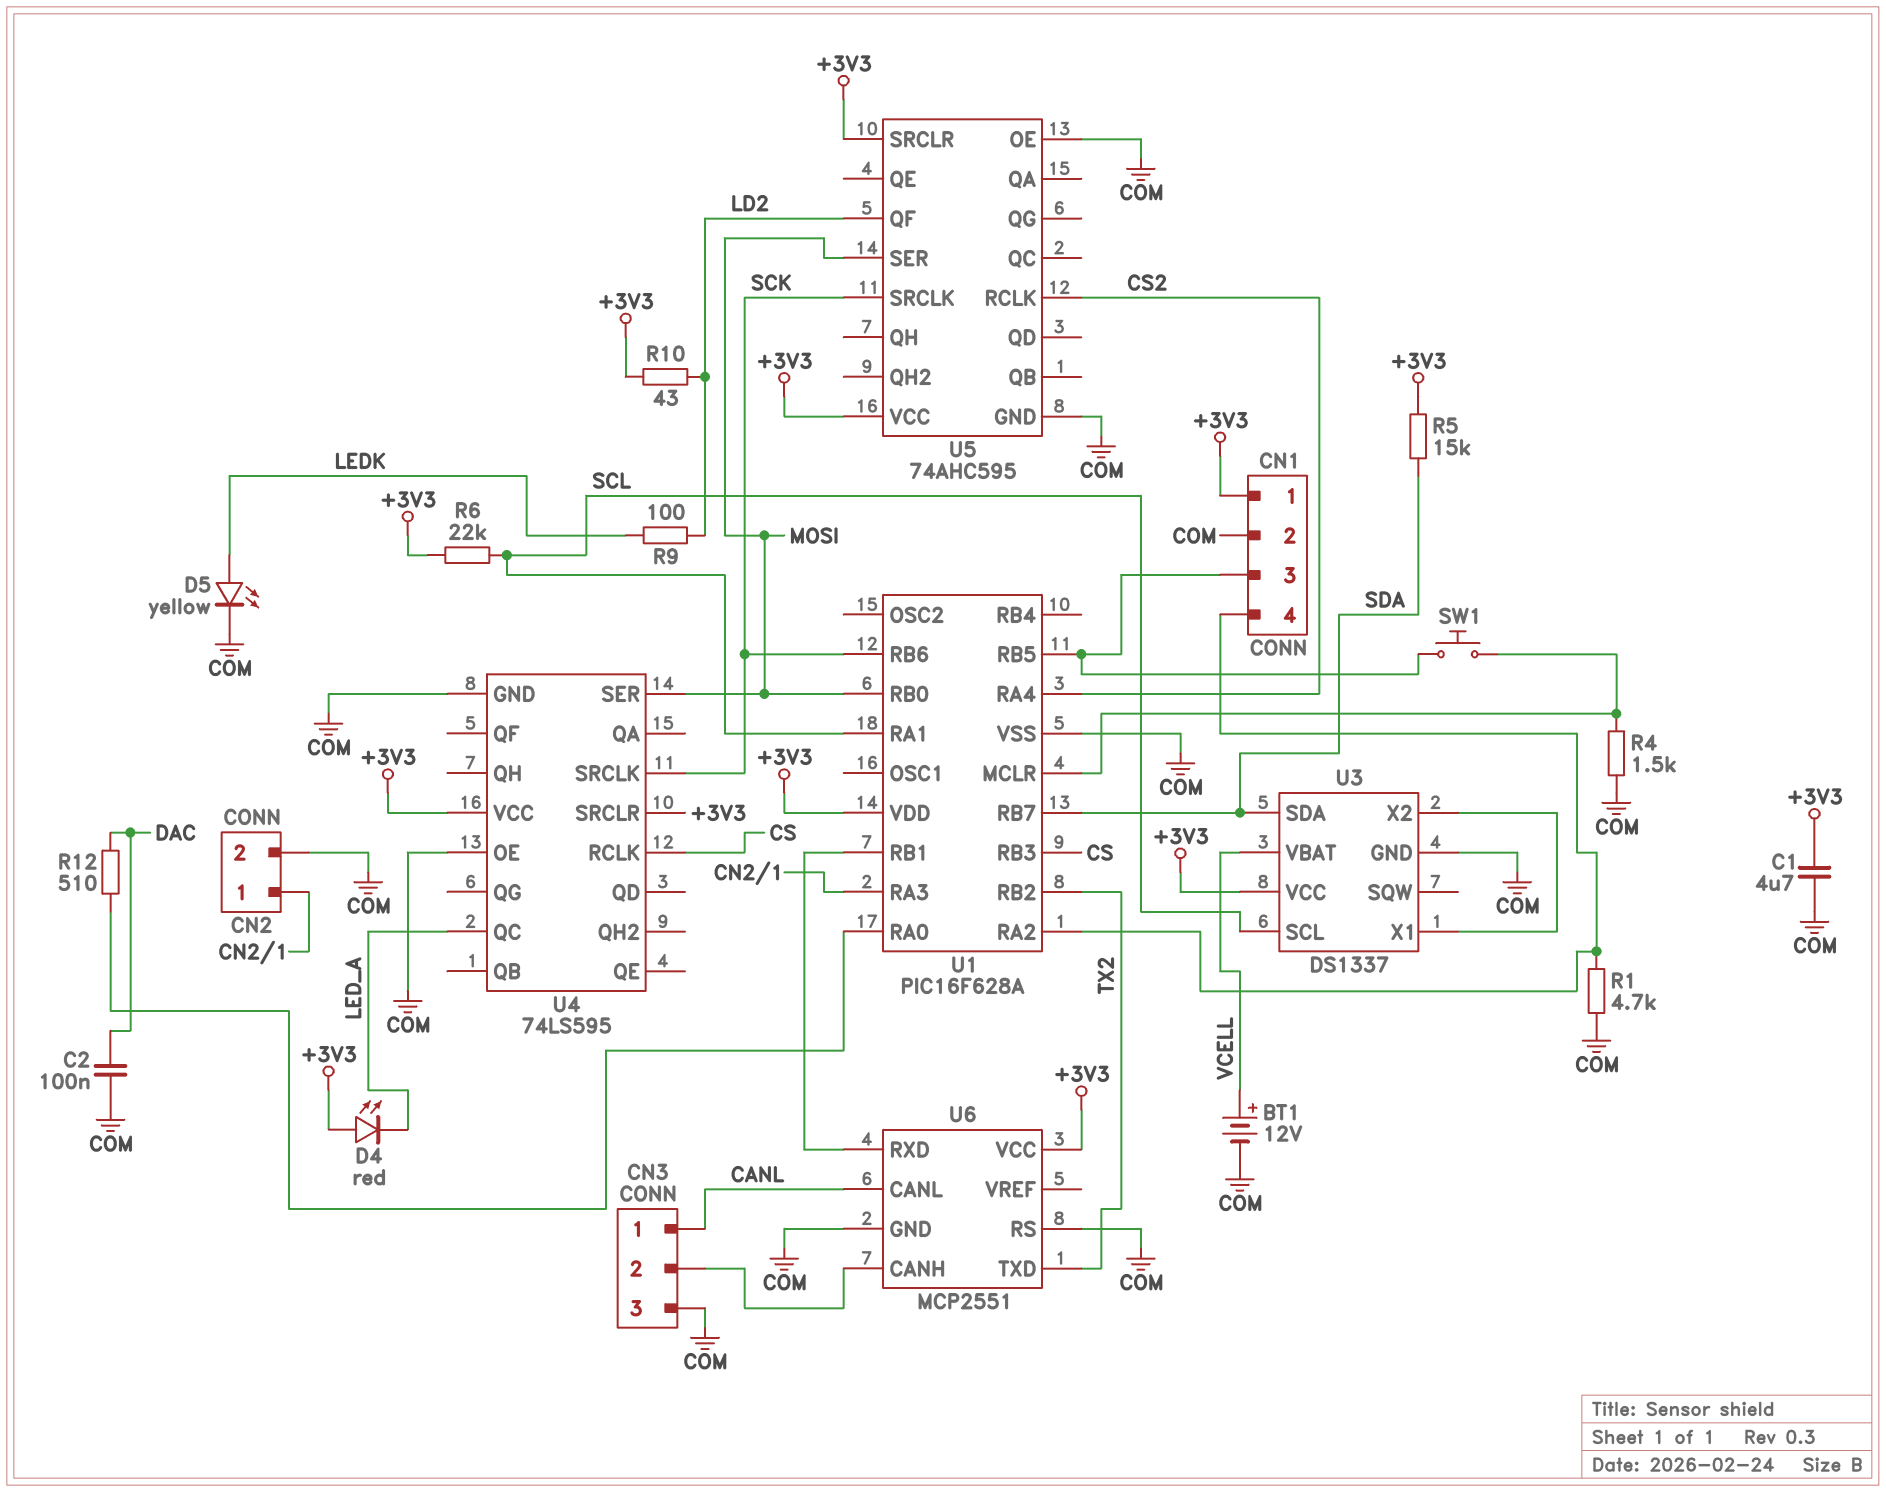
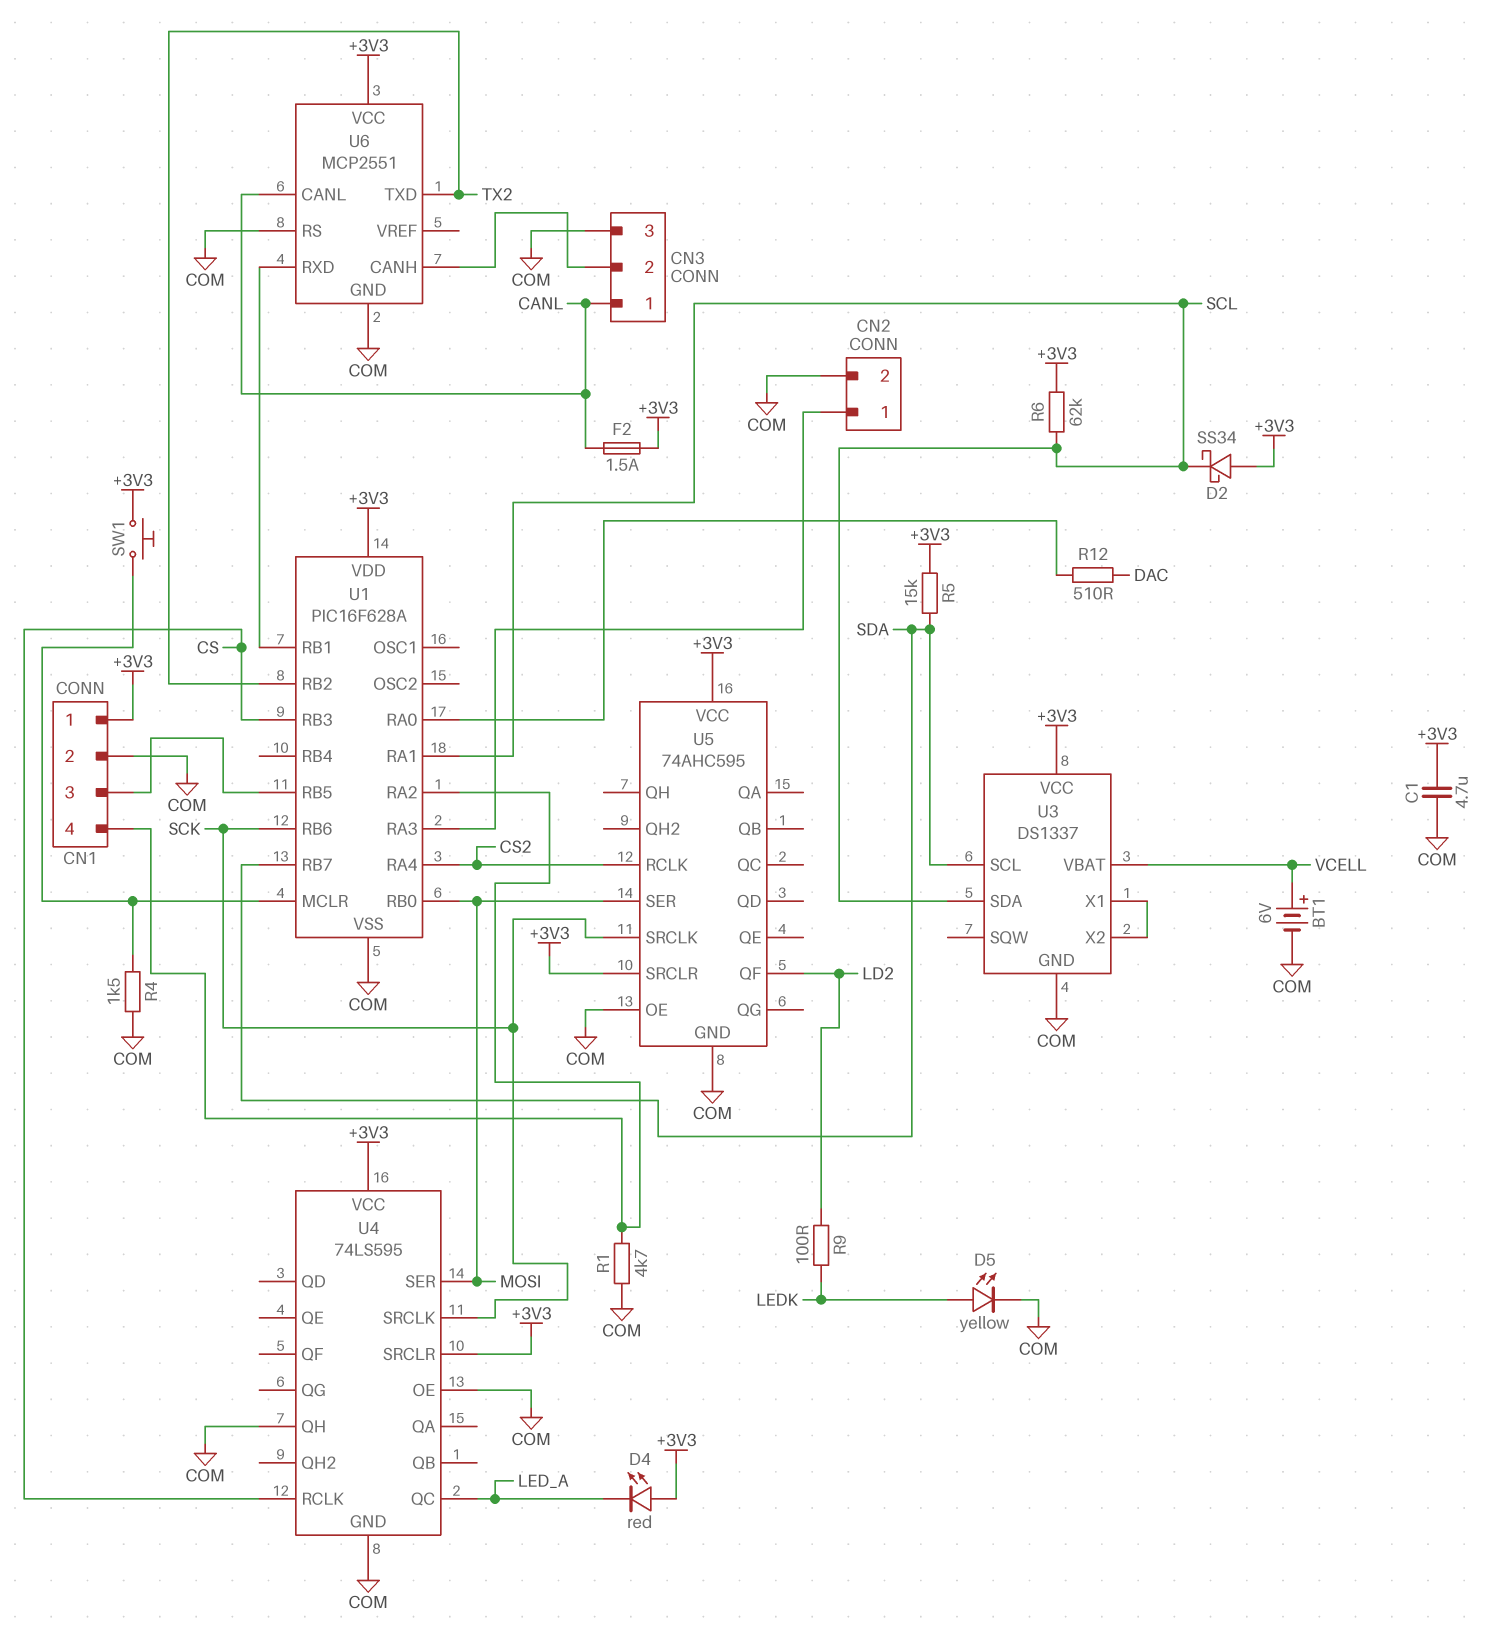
BT1: 12V (plus VCELL, minus COM) -> 6V (plus VCELL, minus COM)
C2: 100nF (COM, DAC) -> none
D2: none -> schottky SS34 (A +3V3, K SCL)
F2: none -> 1.5A (+3V3, CANL)
R6: 22k (+3V3, SCL) -> 62k (+3V3, SCL)
R10: 43 (+3V3, LD2) -> none
SW1: button (CN1/3, U1/MCLR) -> button (+3V3, U1/MCLR)
U3 pin SCL: SCL -> SDA
U3 pin SDA: SDA -> SCL
U4 pin QH: none -> COM

